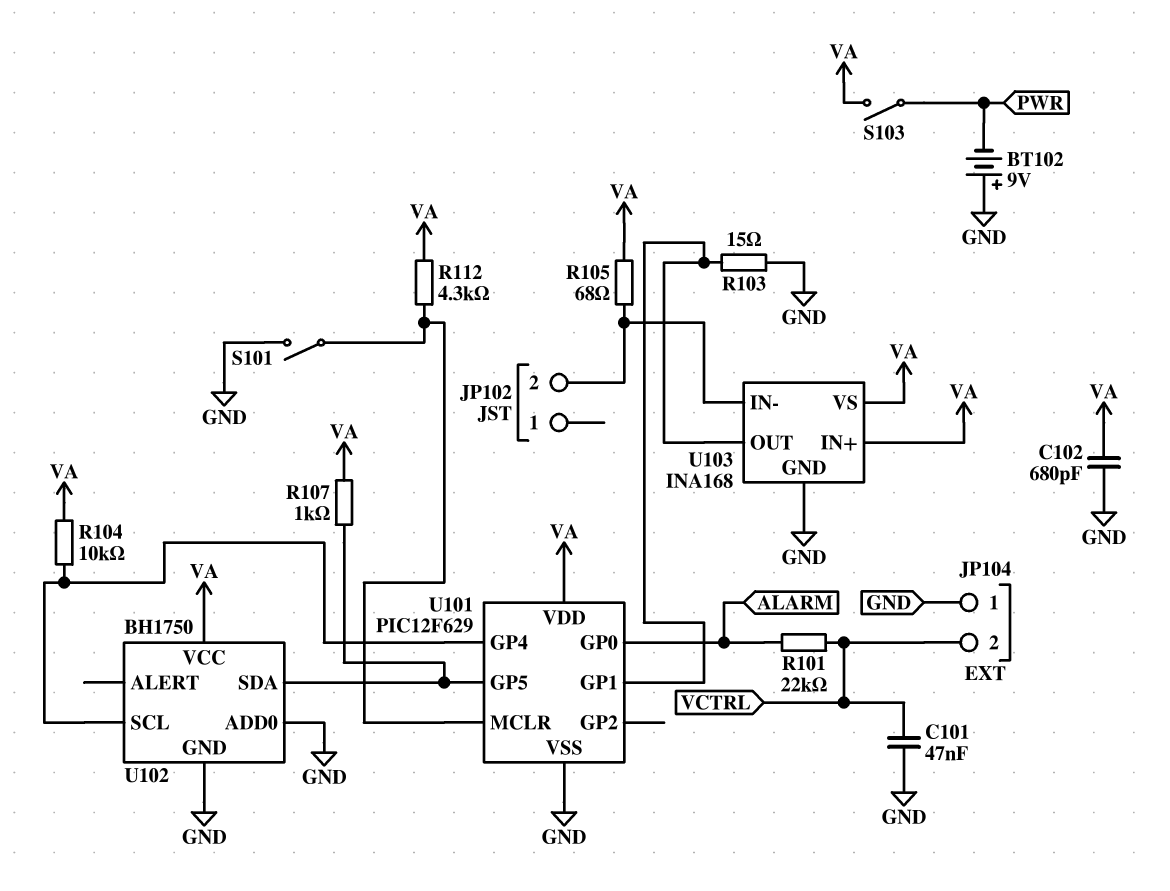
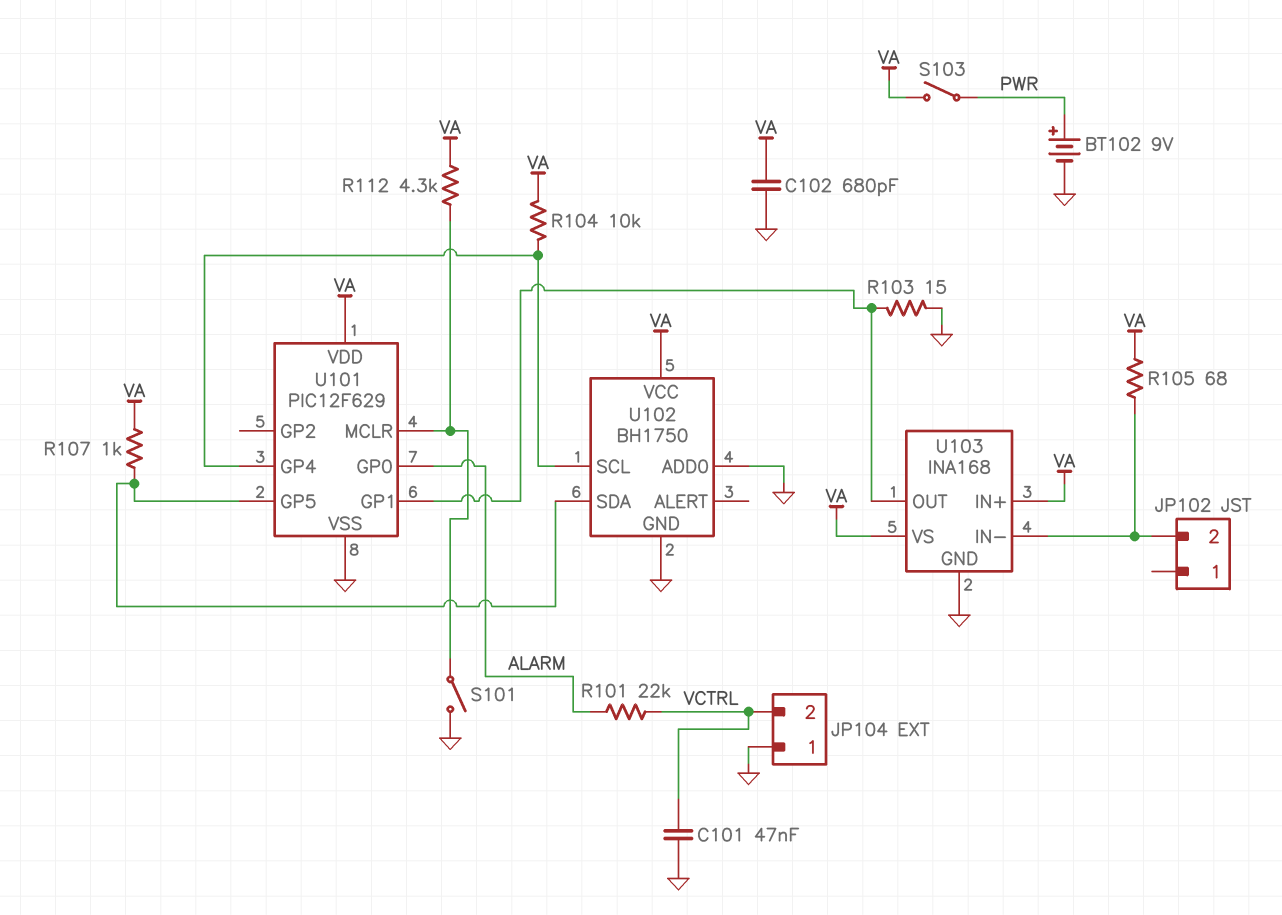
BT102: 9V (plus GND, minus PWR) -> 9V (plus PWR, minus GND)

